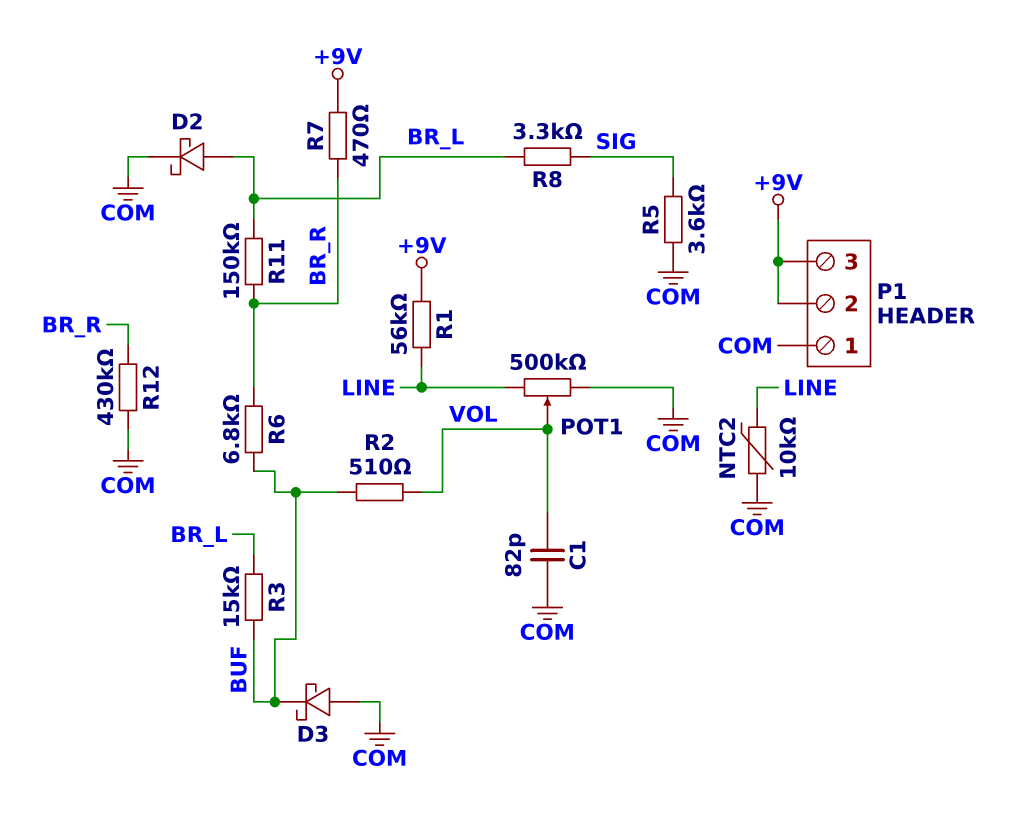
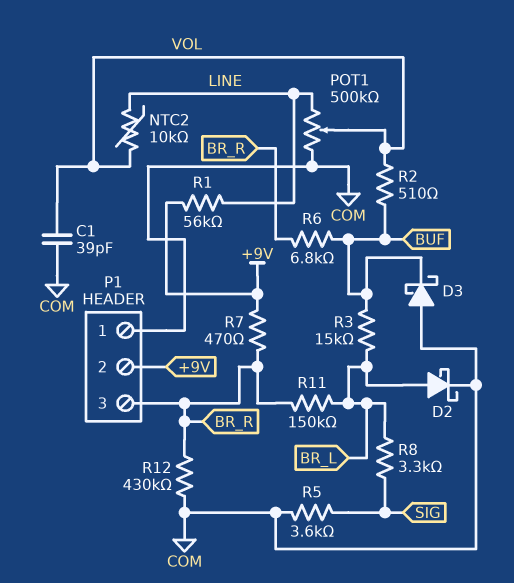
C1: 82pF (COM, VOL) -> 39pF (COM, VOL)
NTC2: 10k (COM, LINE) -> 10k (LINE, VOL)
P1 pin 3: +9V -> BR_R

